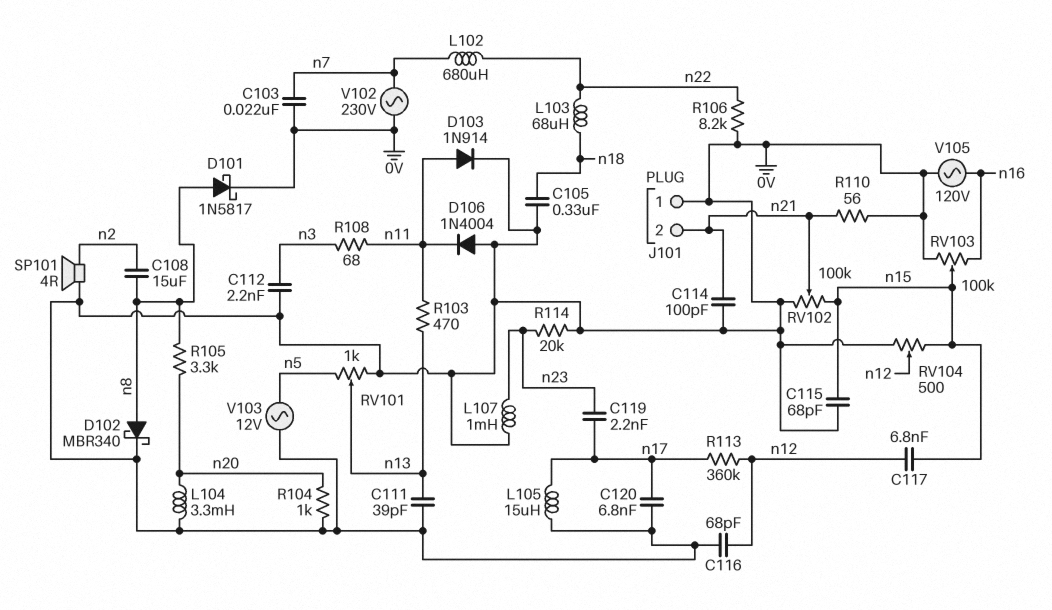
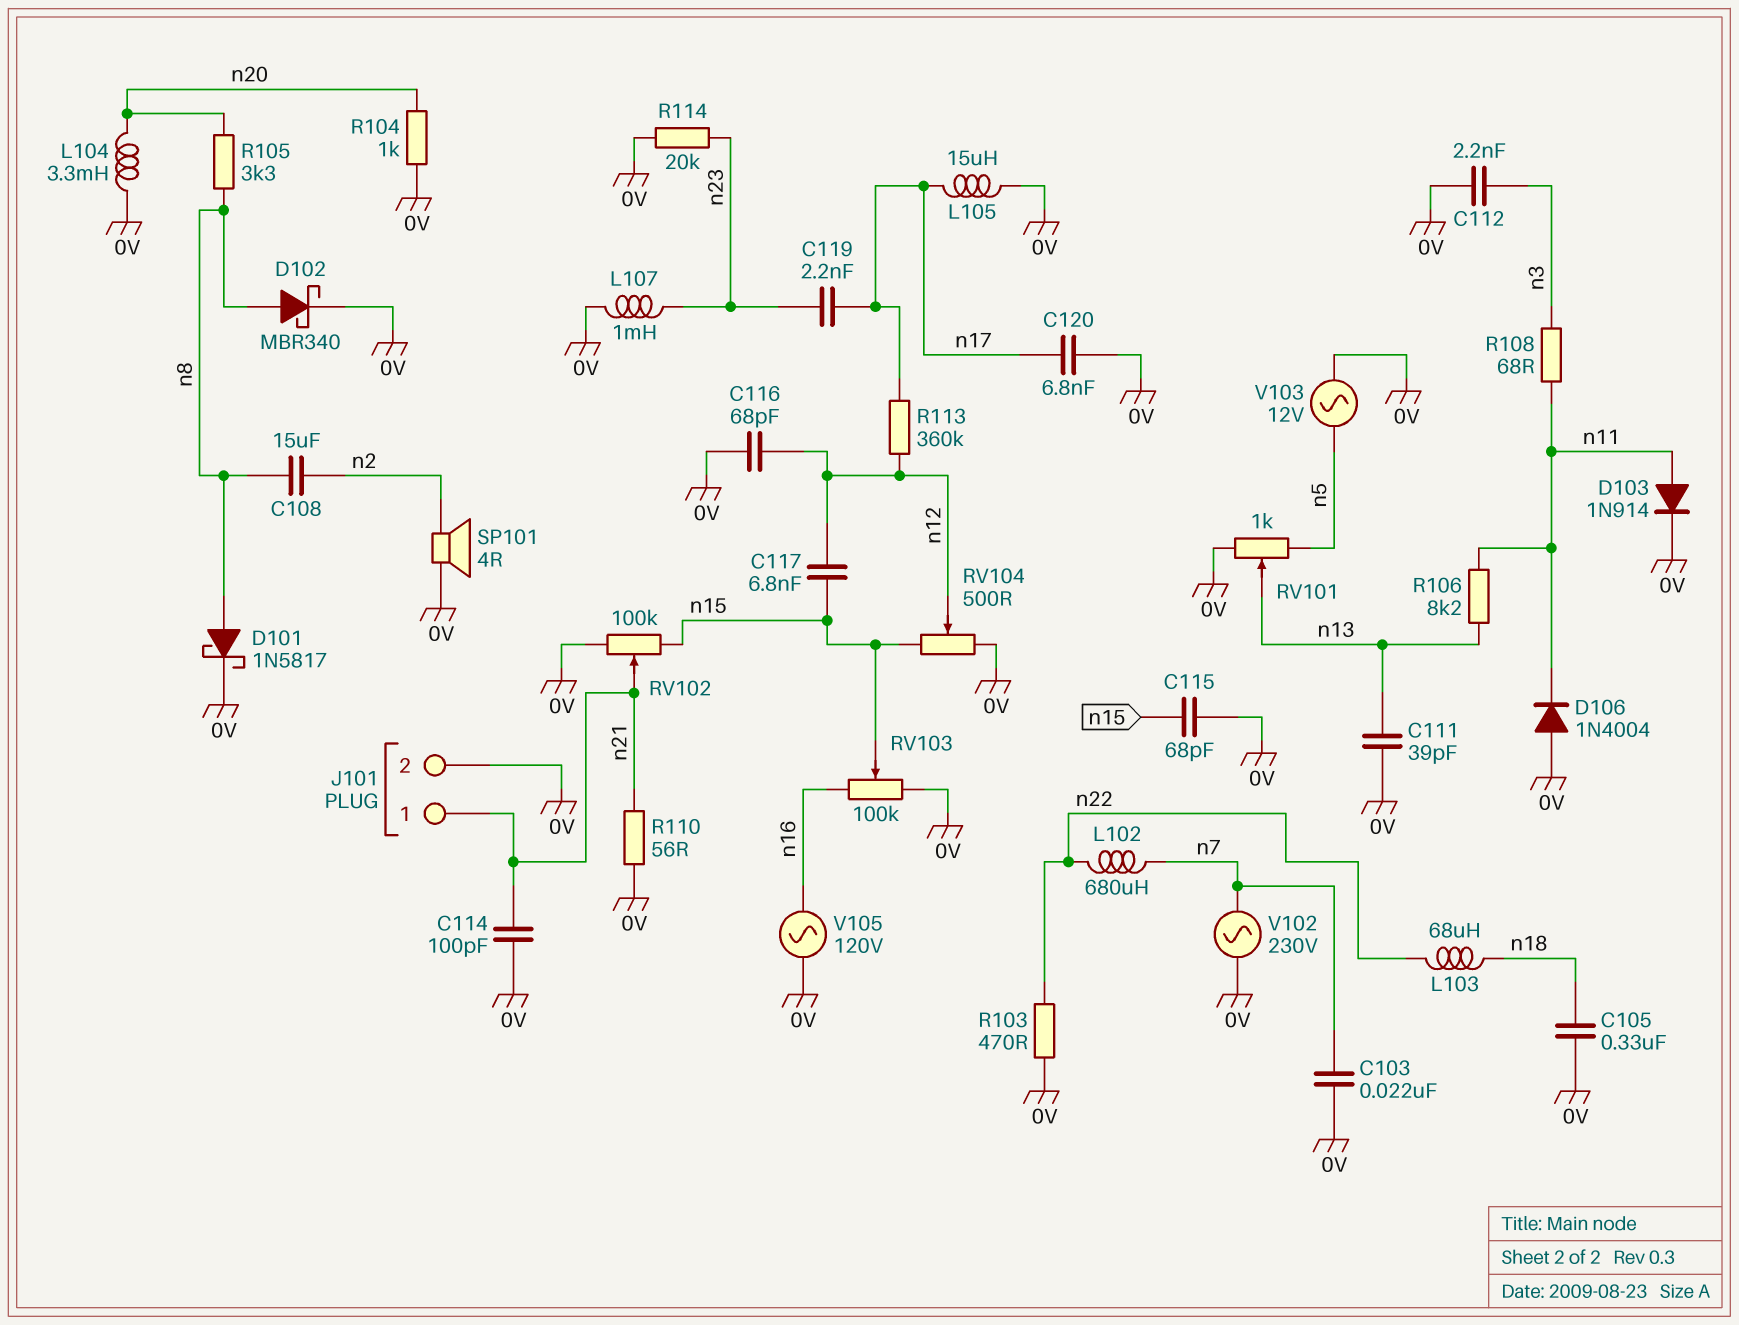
J101 pin 1: 0V -> n21
J101 pin 2: n21 -> 0V
R103: 470 (n11, n13) -> 470 (0V, n22)
R106: 8.2k (0V, n22) -> 8.2k (n11, n13)

